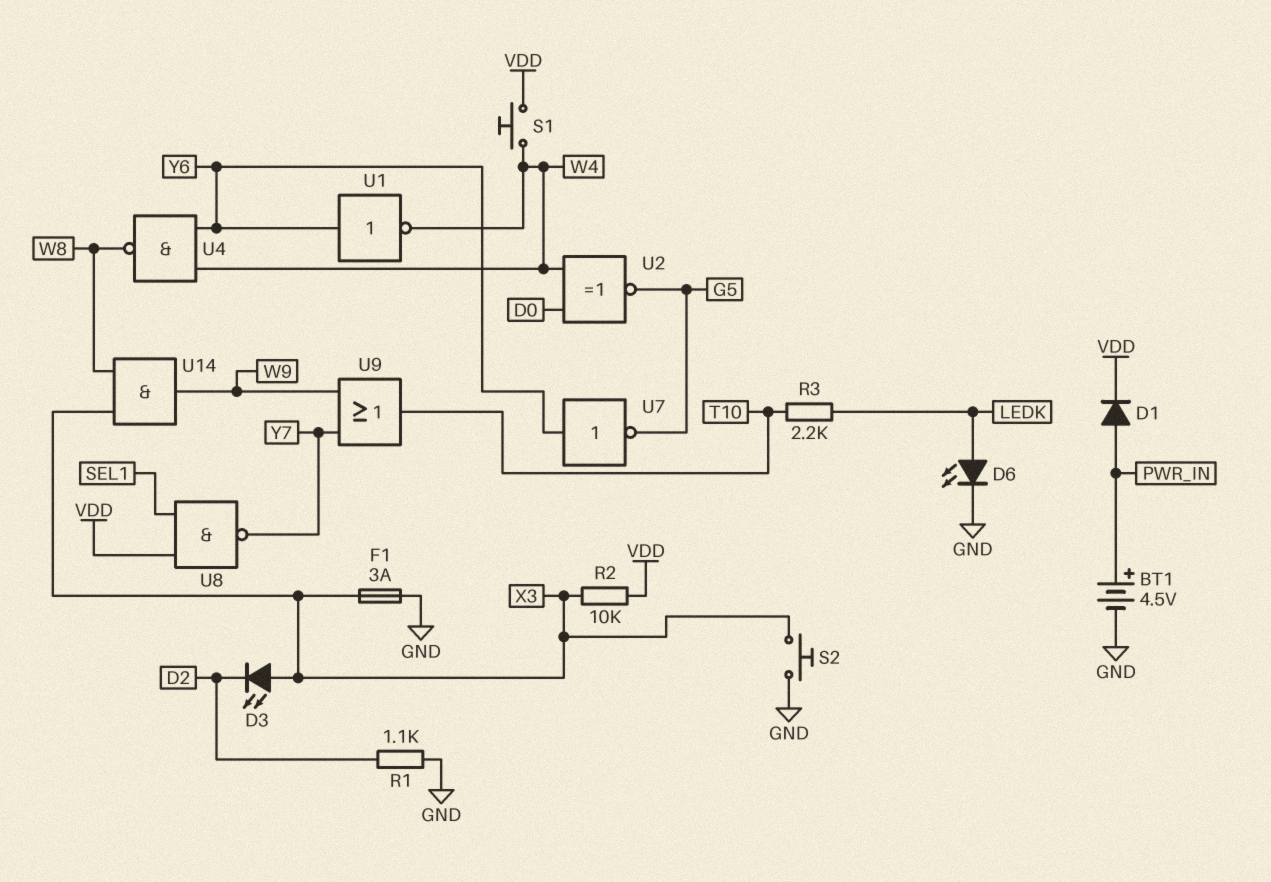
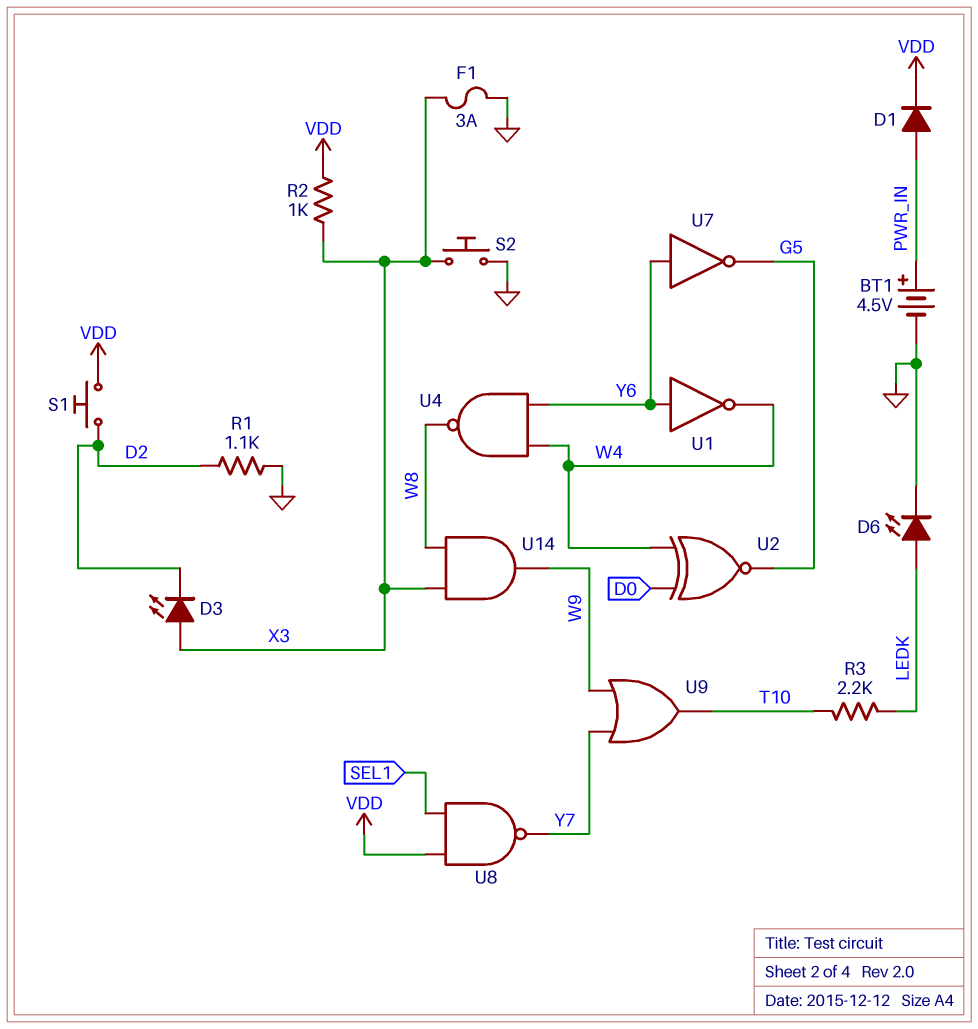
R2: 10k (VDD, X3) -> 1k (VDD, X3)
S1: button (VDD, W4) -> button (D2, VDD)

